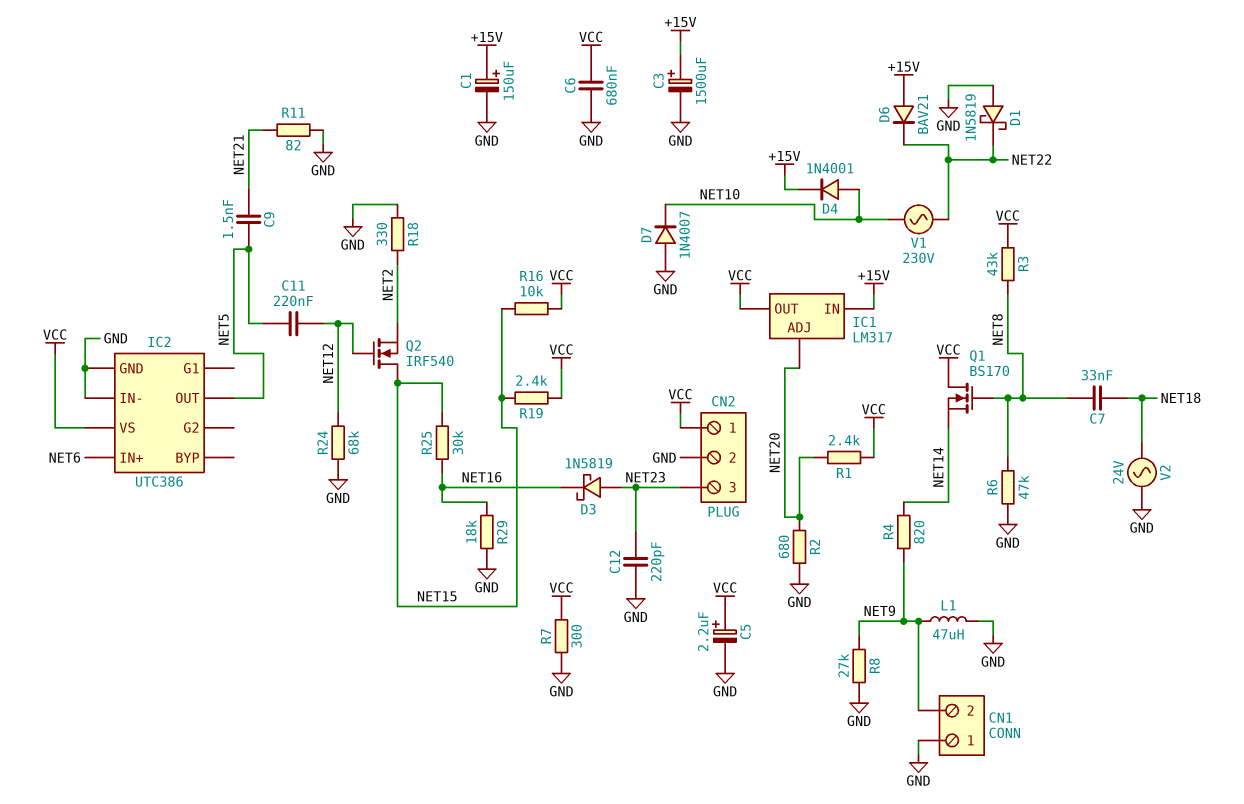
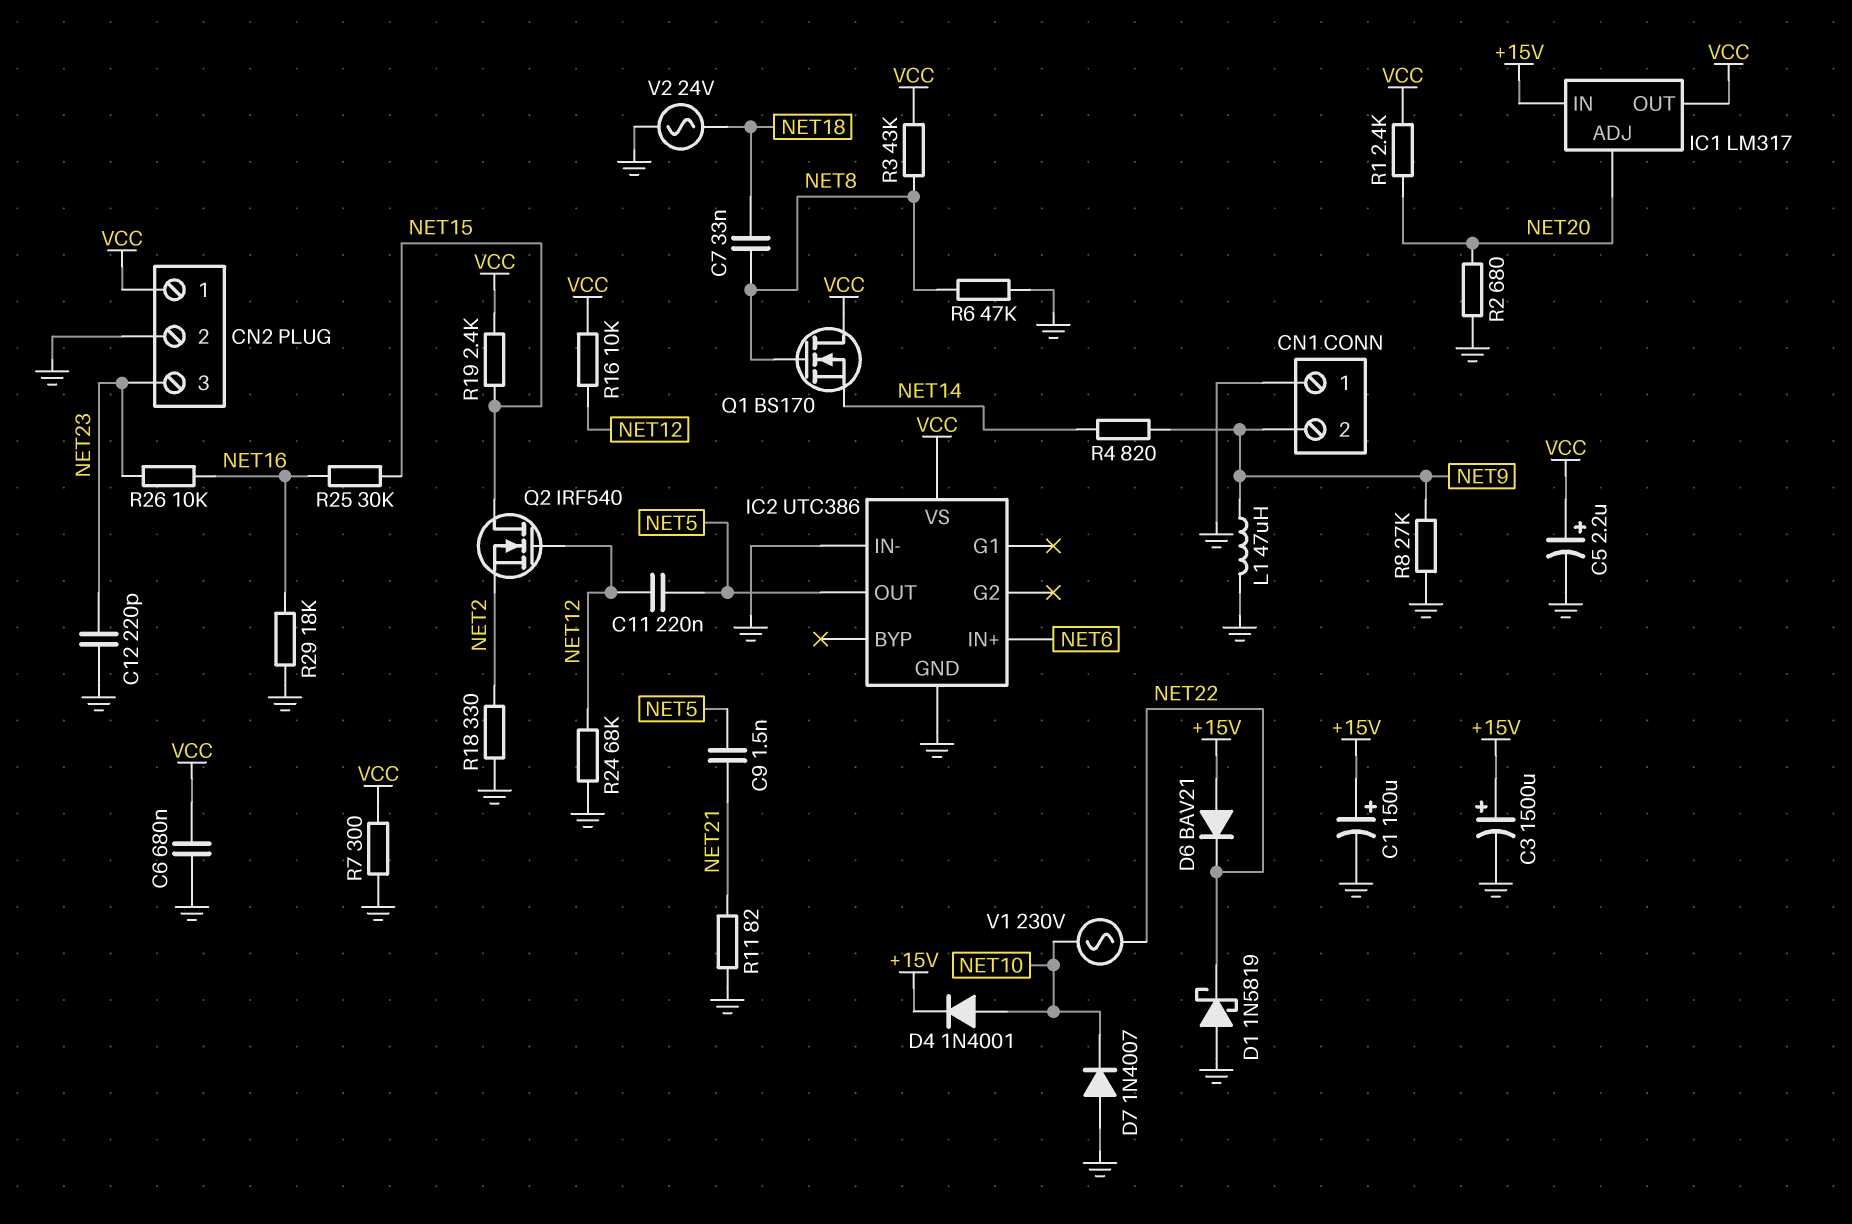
D3: schottky 1N5819 (A NET23, K NET16) -> none
R16: 10k (NET15, VCC) -> 10k (NET12, VCC)
R26: none -> 10k (NET16, NET23)

